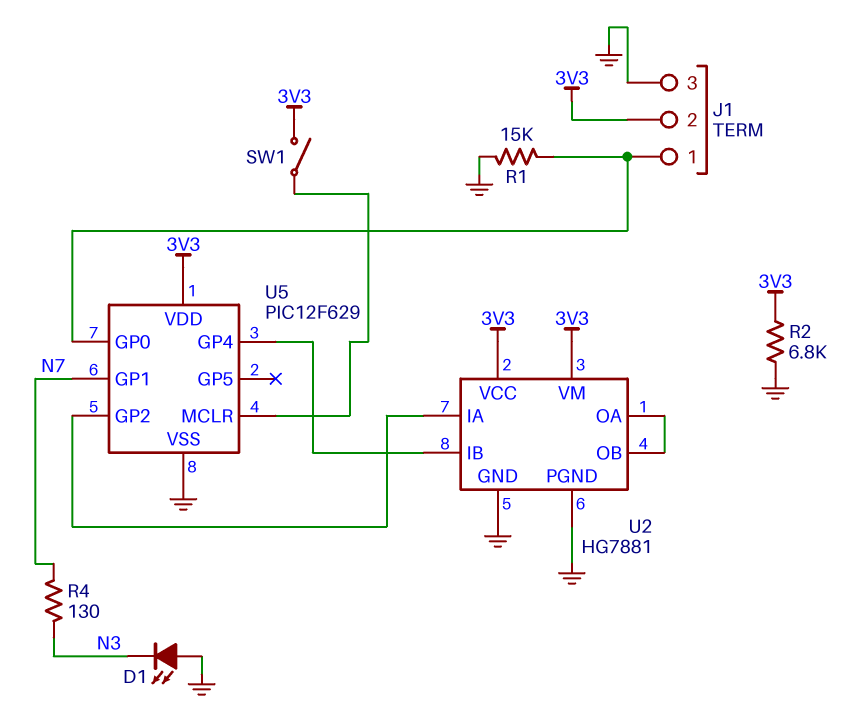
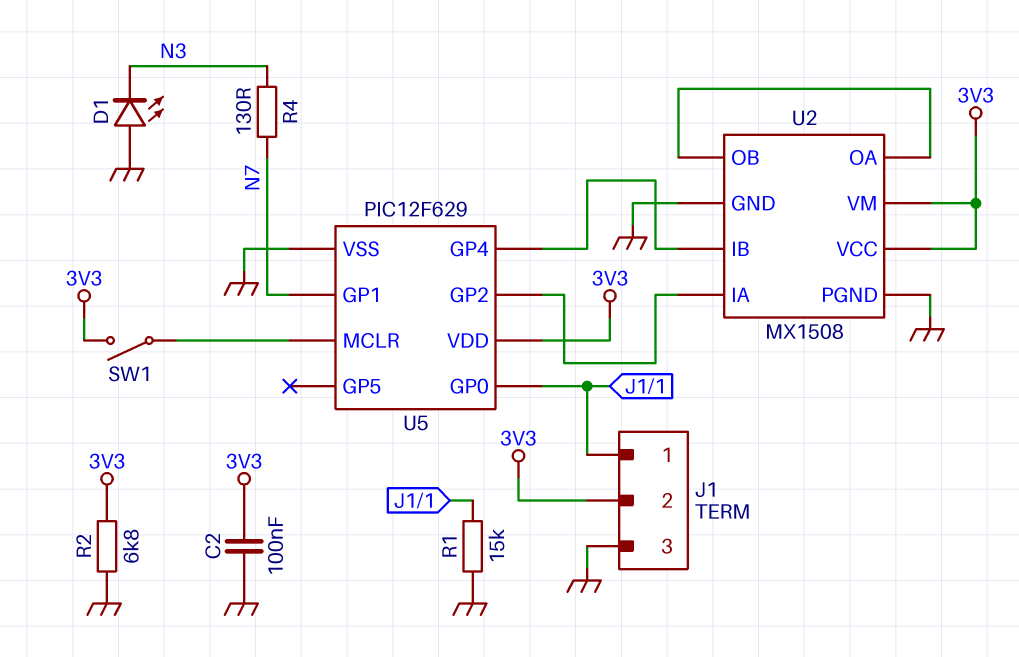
C2: none -> 100nF (3V3, GND)
U2: HG7881 -> MX1508

